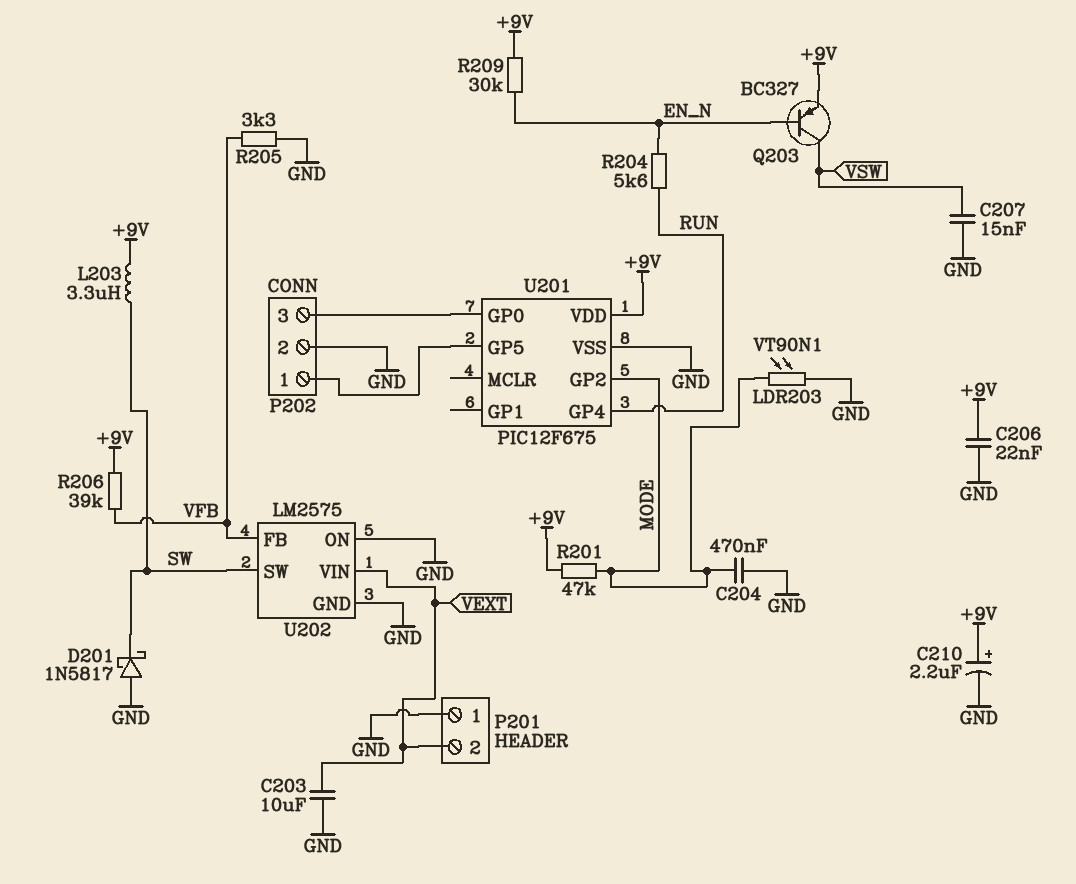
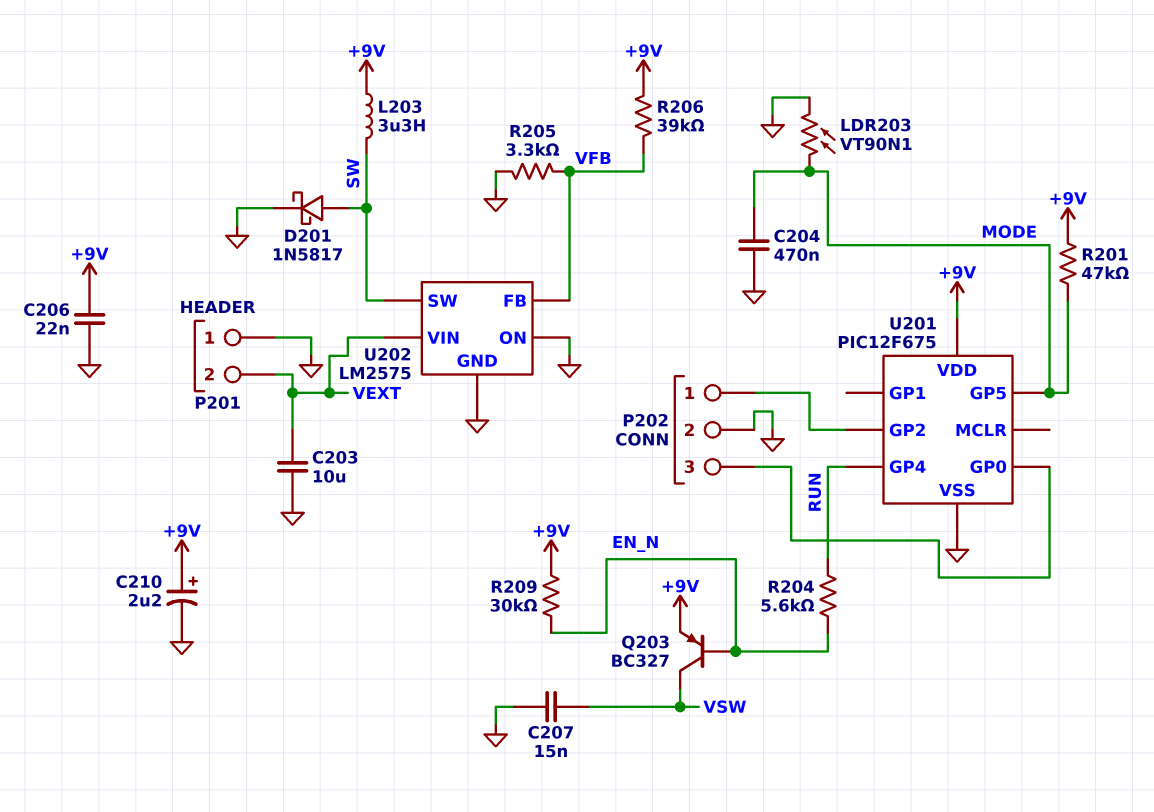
D201: schottky 1N5817 (A GND, K SW) -> schottky 1N5817 (A SW, K GND)
U201 pin GP2: MODE -> P202/1
U201 pin GP5: P202/1 -> MODE

